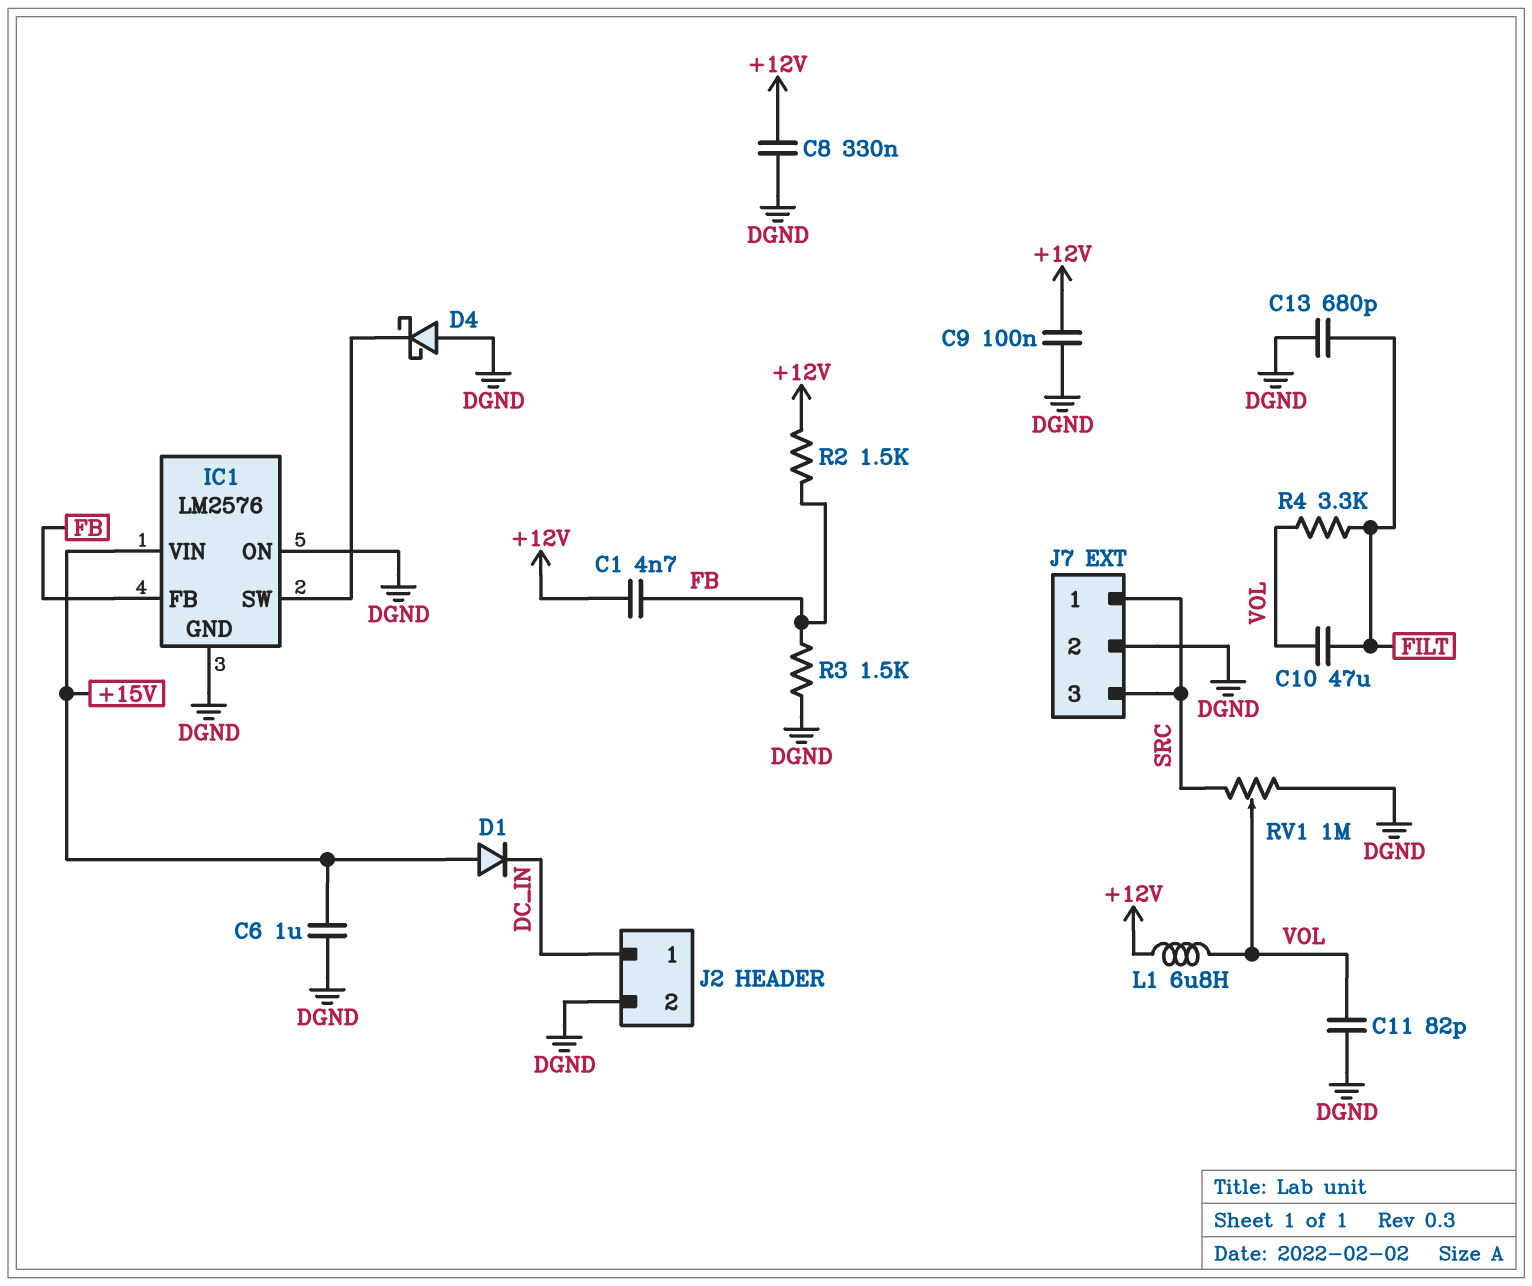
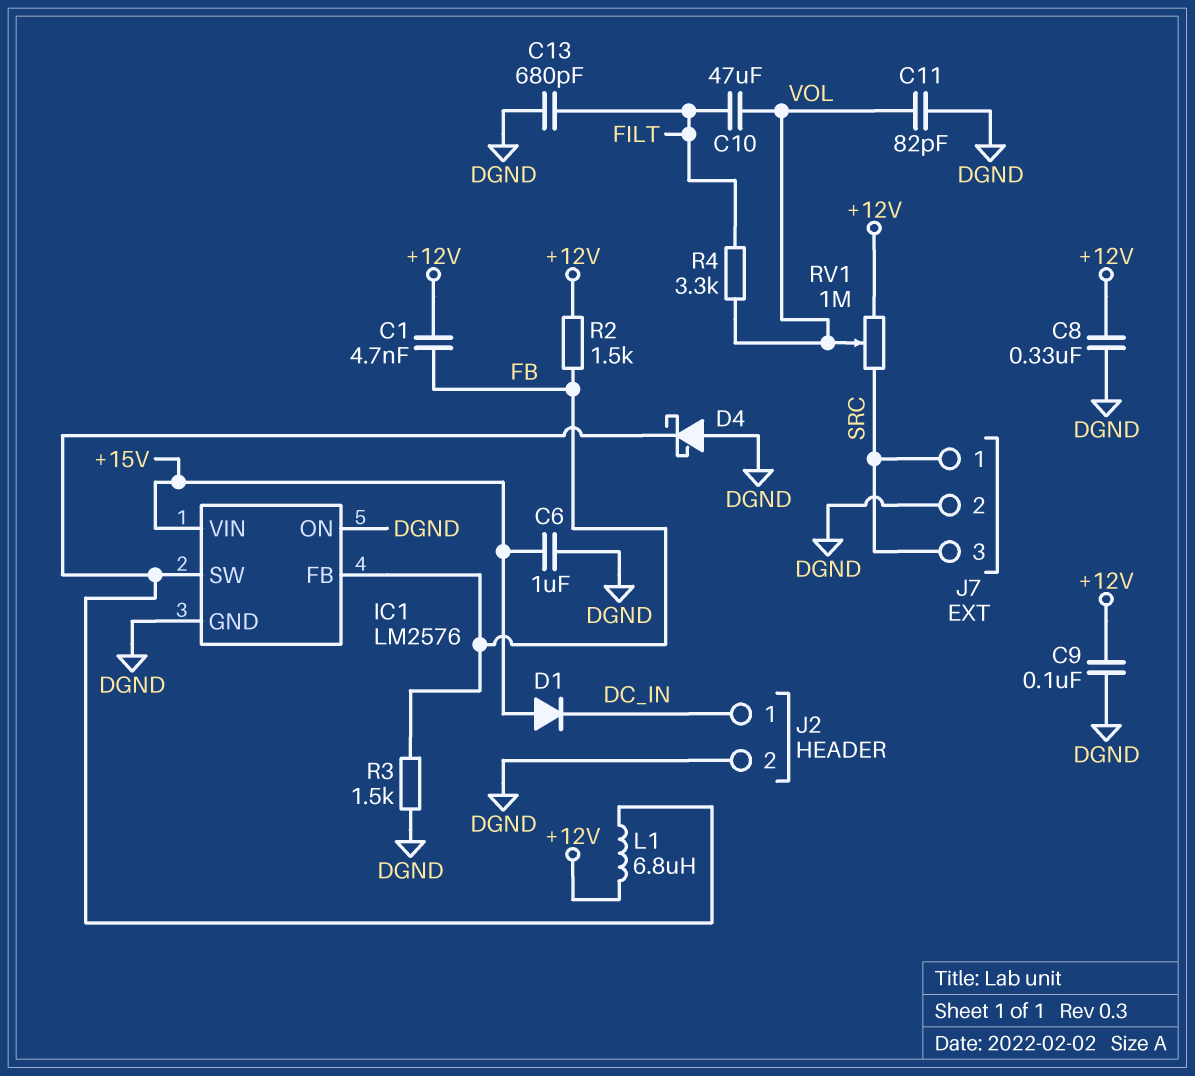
L1: 6.8uH (+12V, VOL) -> 6.8uH (+12V, IC1/SW)
RV1: 1M (DGND, SRC, wiper VOL) -> 1M (+12V, SRC, wiper VOL)

